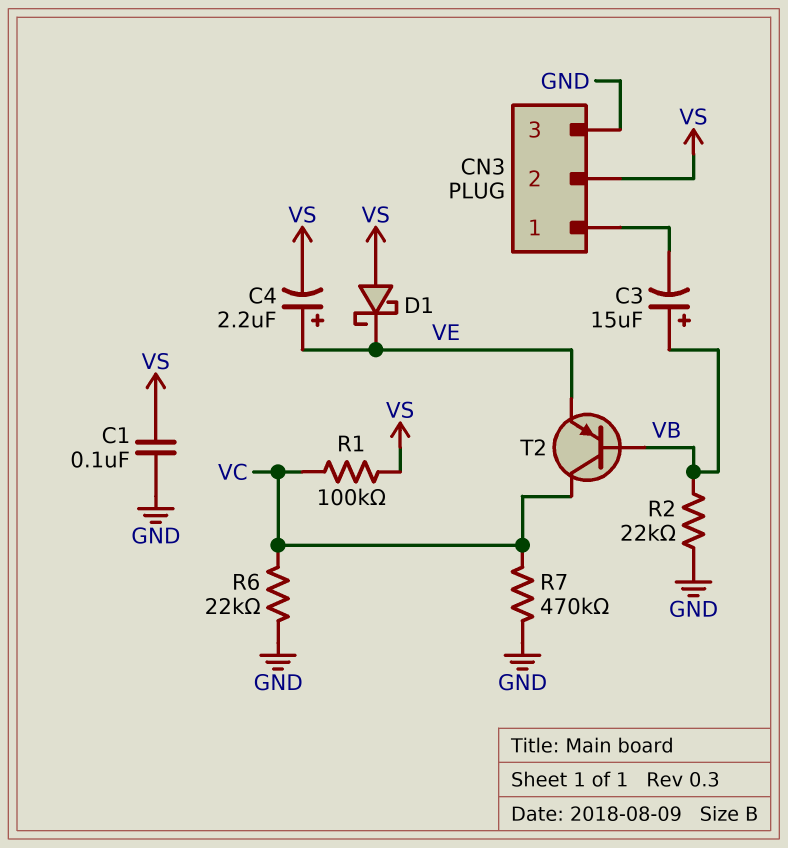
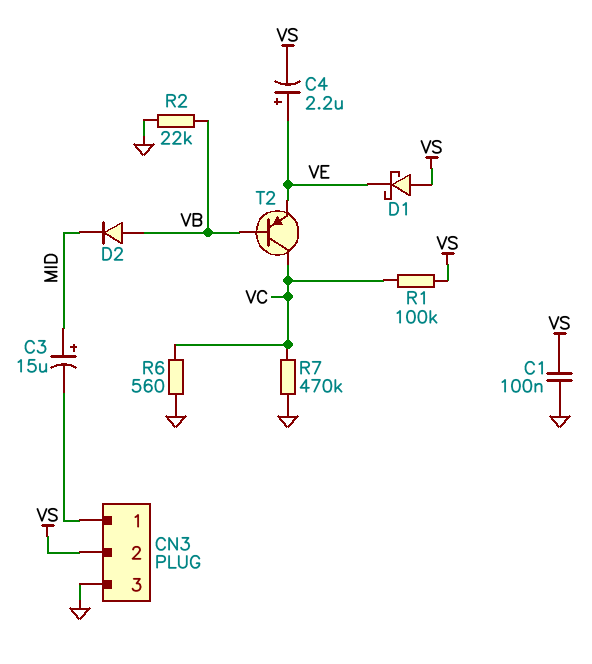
C3: 15uF (plus VB, minus CN3/1) -> 15uF (plus MID, minus CN3/1)
D2: none -> diode (A VB, K MID)
R6: 22k (GND, VC) -> 560 (GND, VC)

